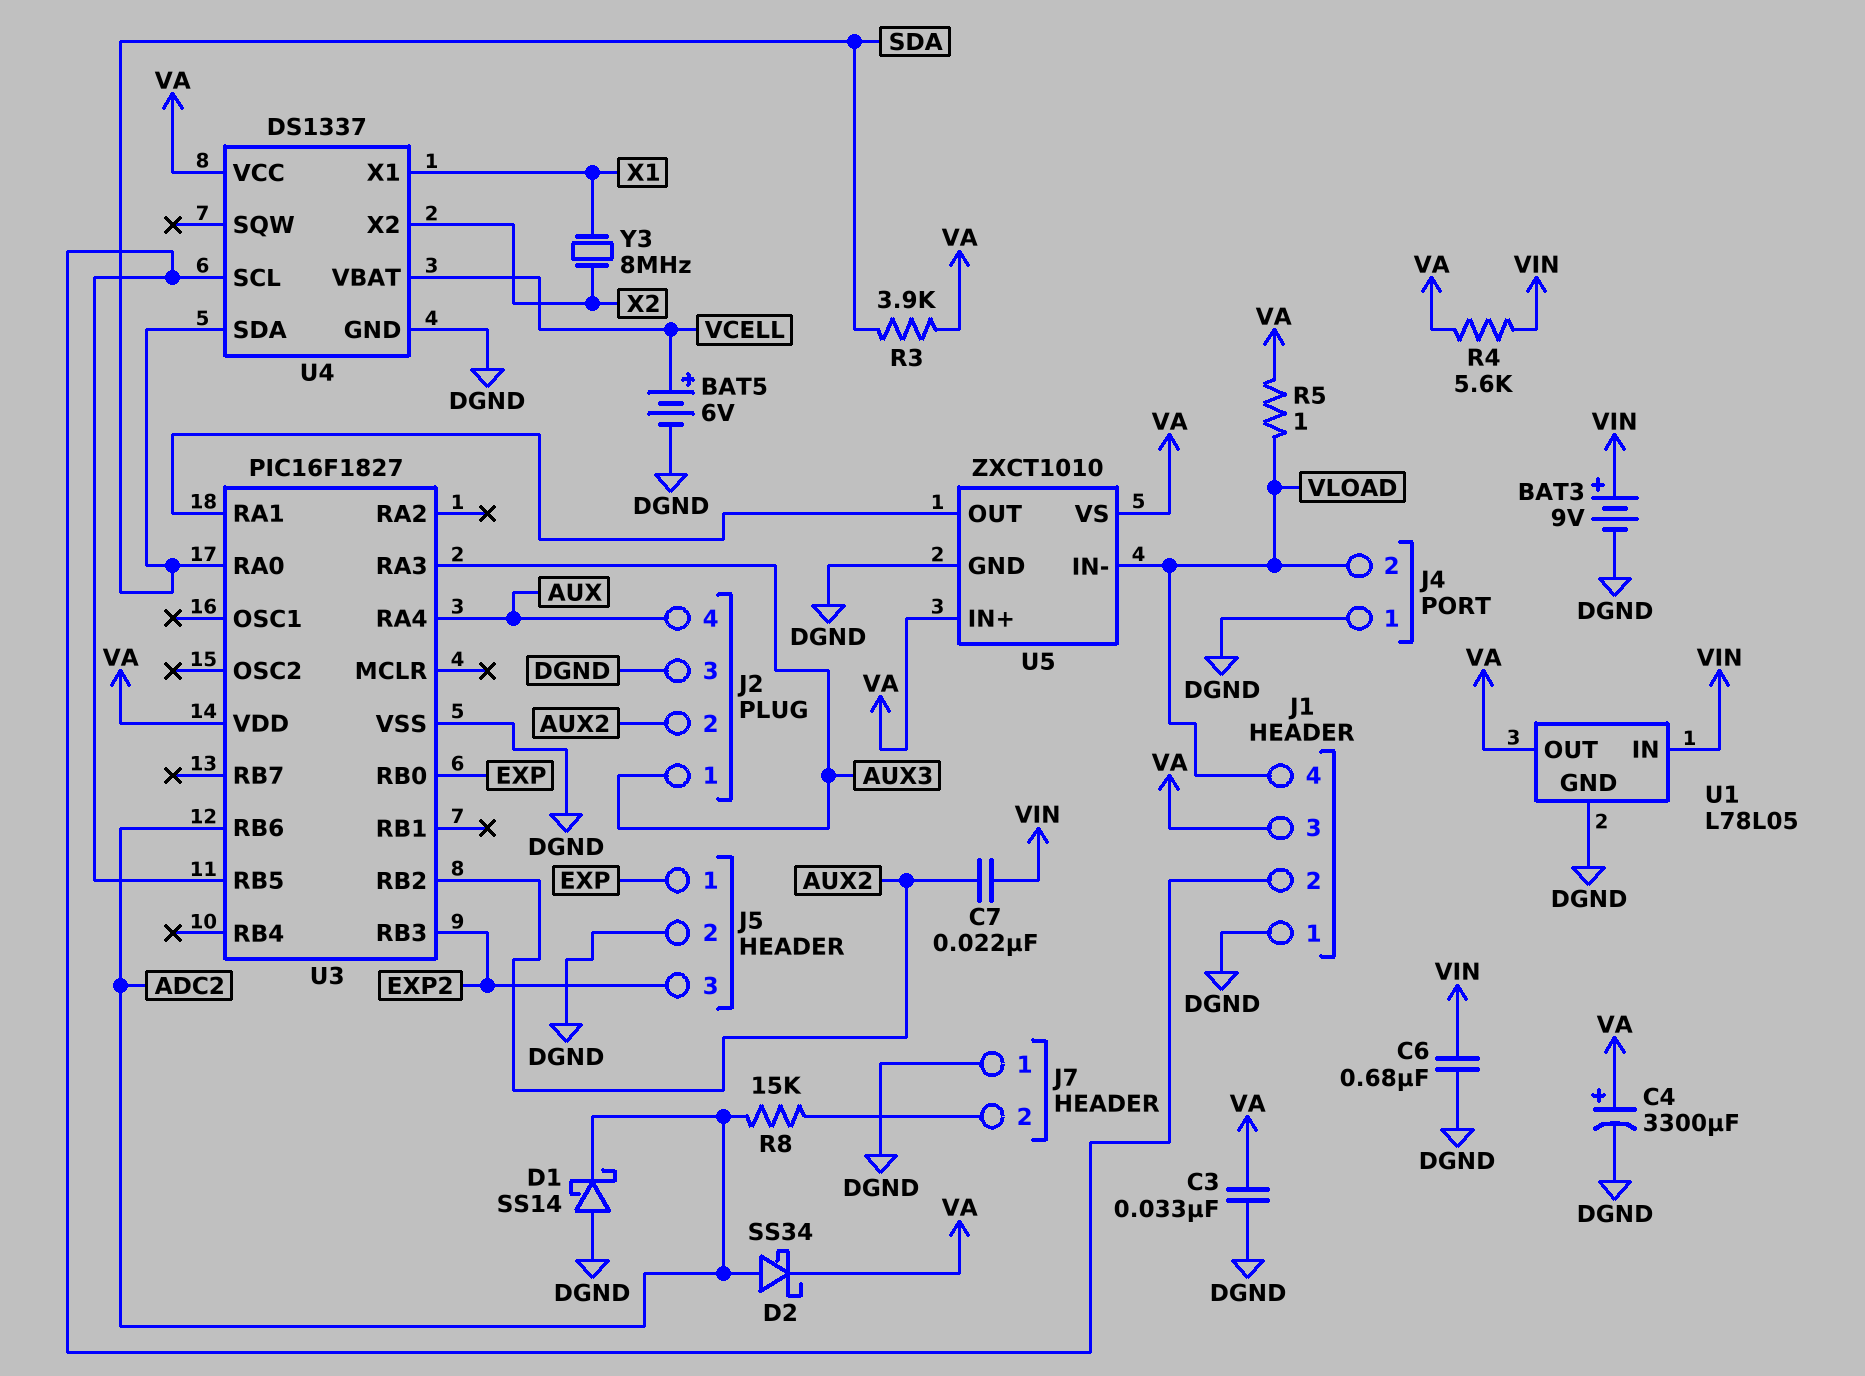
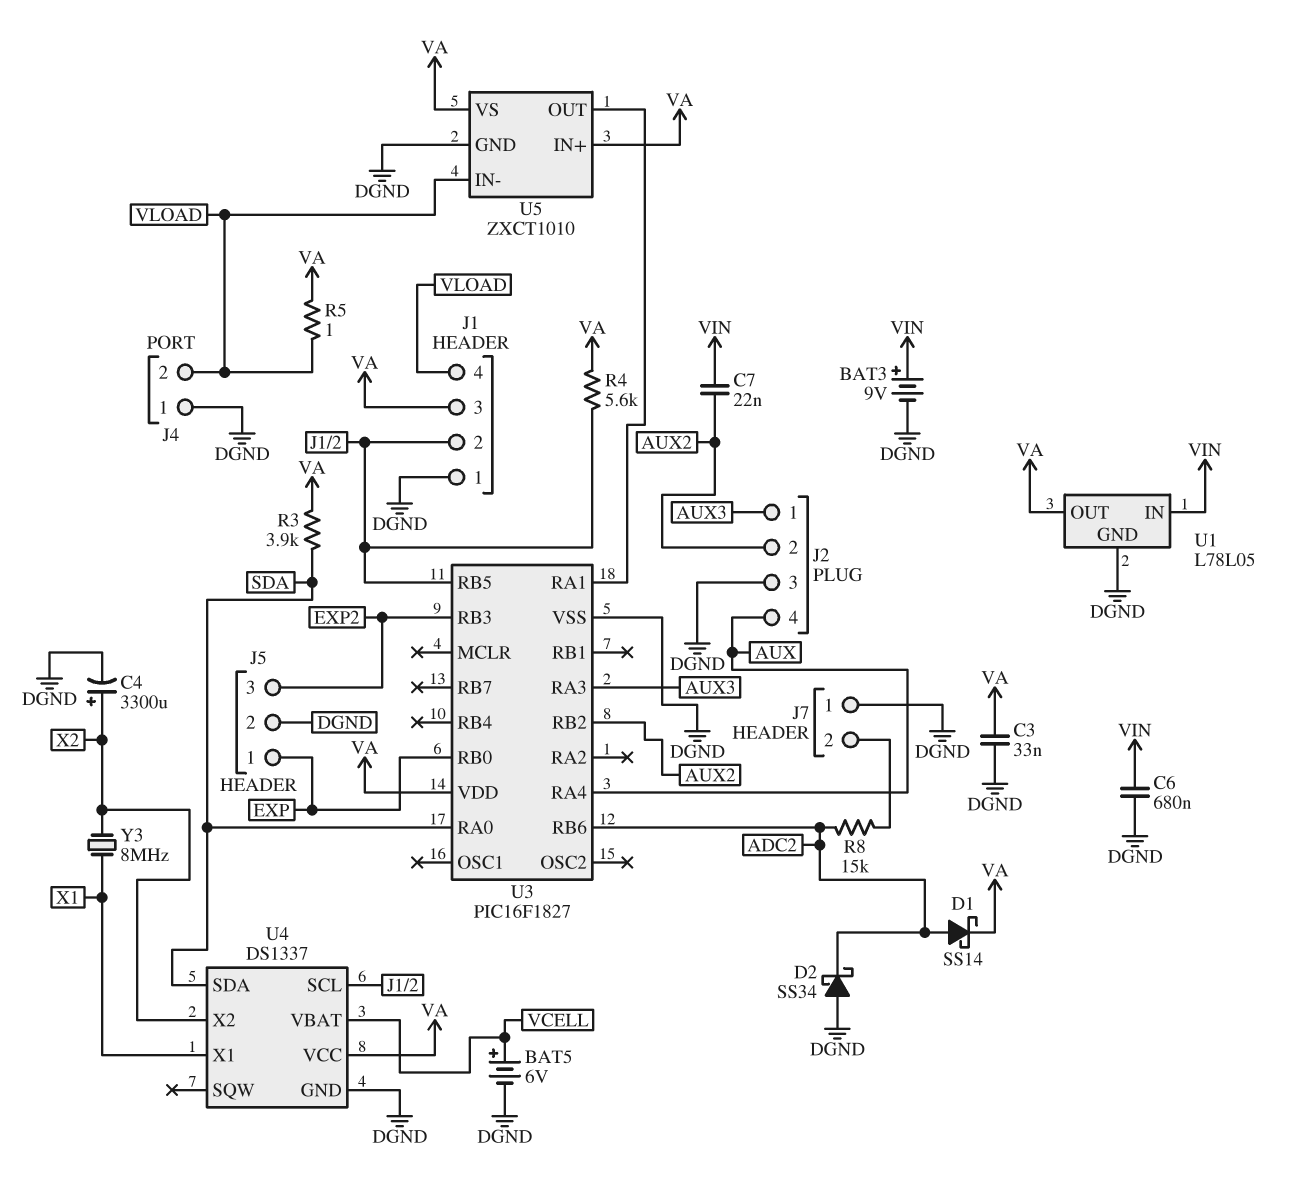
C4: 3300uF (plus VA, minus DGND) -> 3300uF (plus X2, minus DGND)
D1: schottky SS14 (A DGND, K ADC2) -> schottky SS14 (A ADC2, K VA)
D2: schottky SS34 (A ADC2, K VA) -> schottky SS34 (A DGND, K ADC2)
R4: 5.6k (VA, VIN) -> 5.6k (J1/2, VA)

